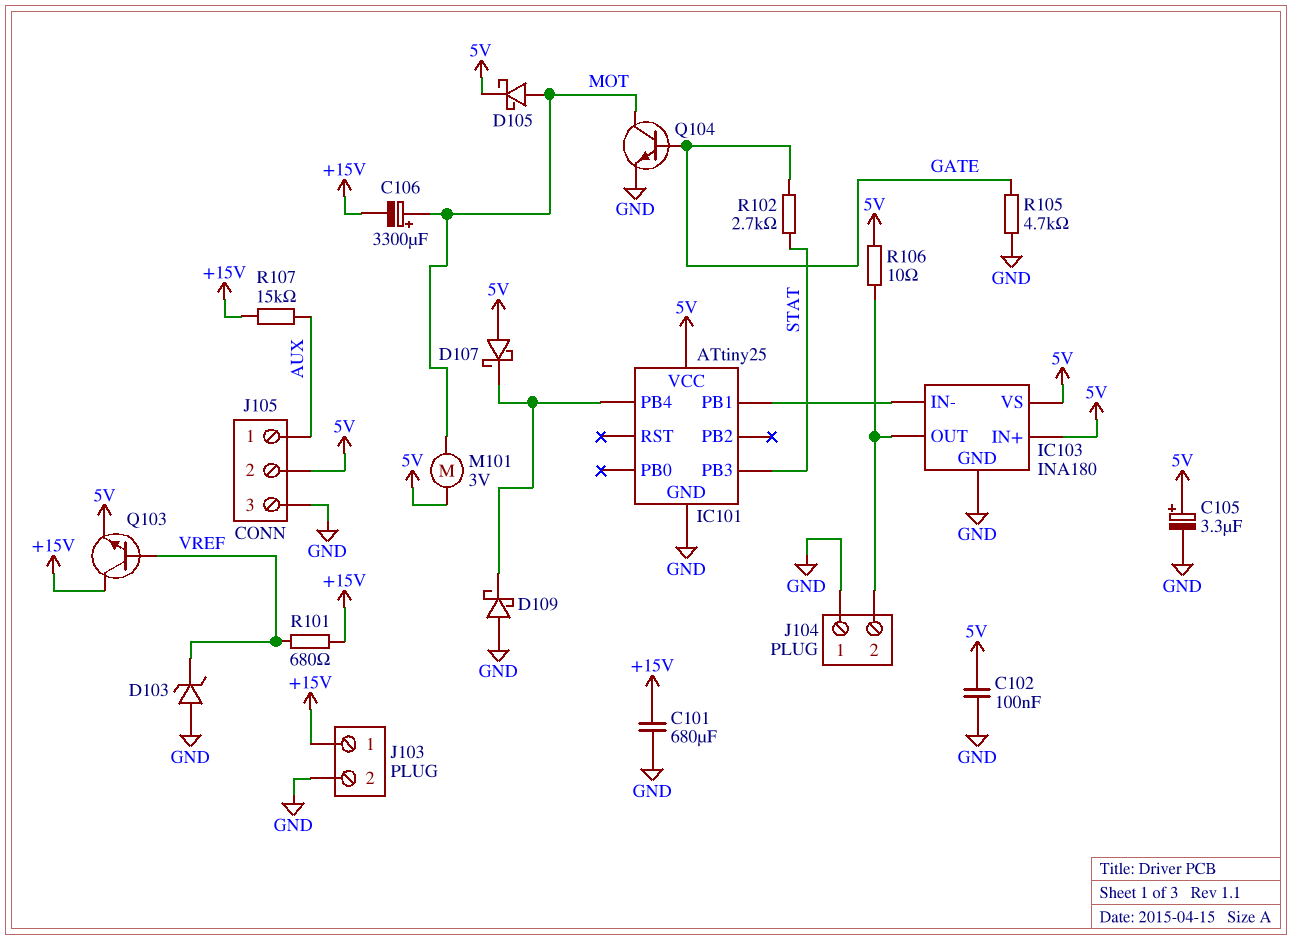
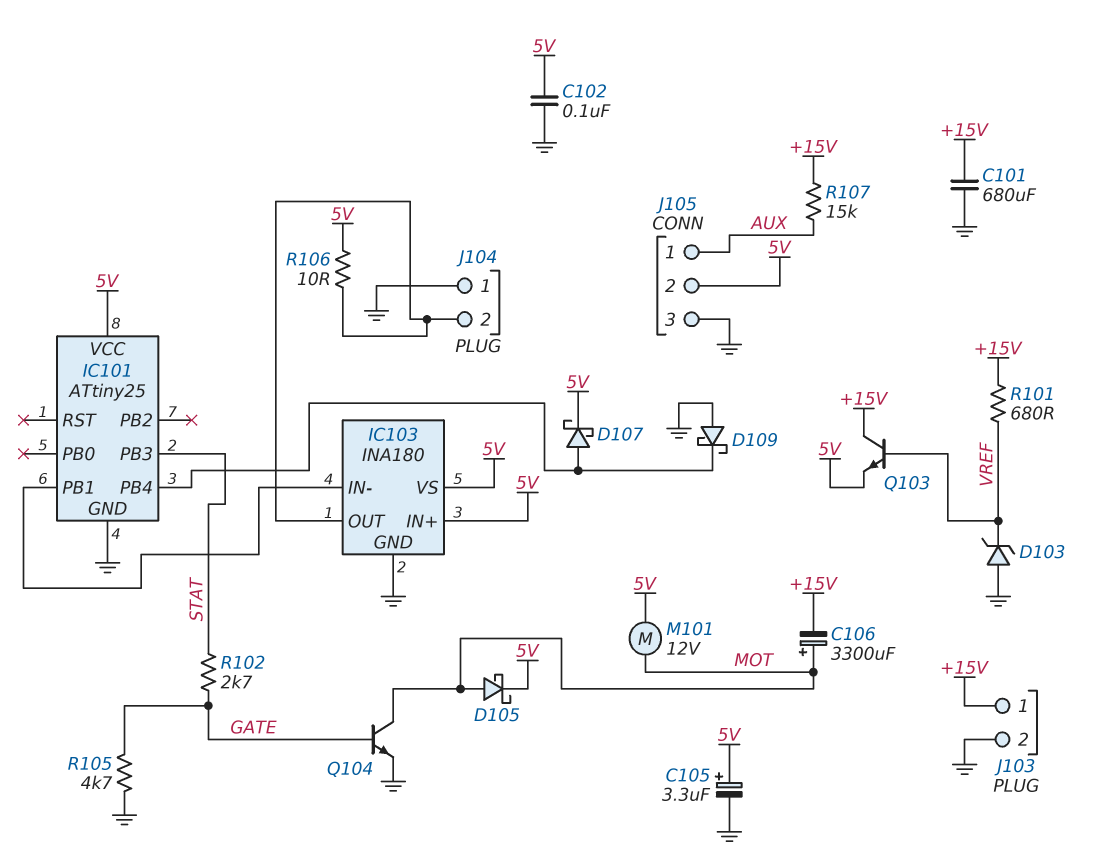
D107: schottky (A 5V, K IC101/PB4) -> schottky (A IC101/PB4, K 5V)
M101: motor 3V (5V, MOT) -> motor 12V (5V, MOT)

